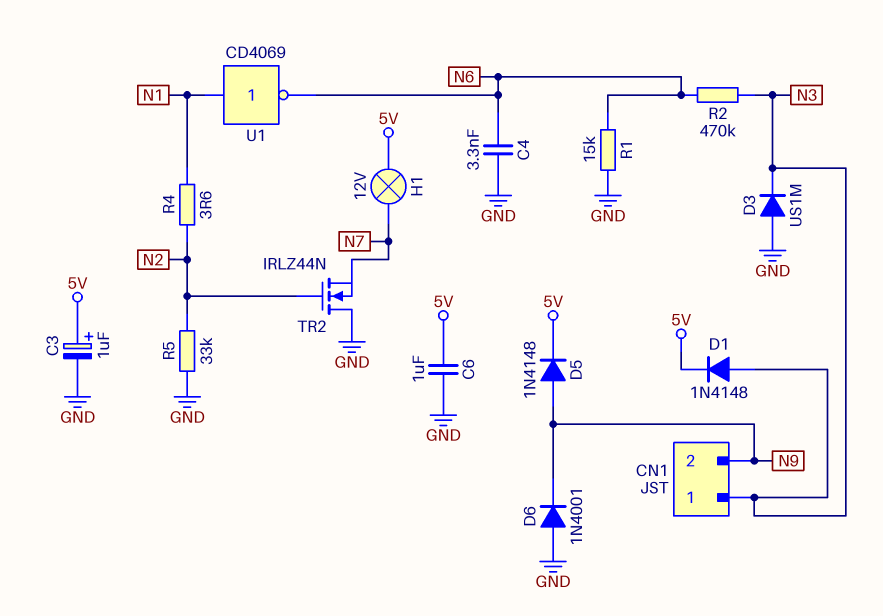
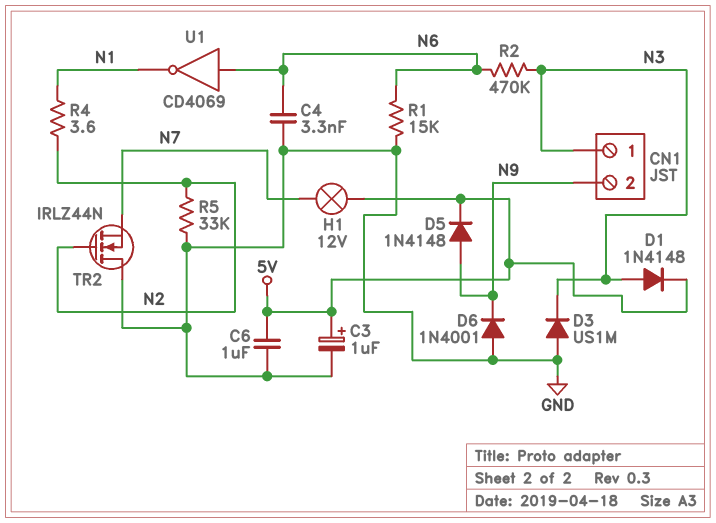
U1: NOT CD4069 (in N1, out N6) -> NOT CD4069 (in N6, out N1)

